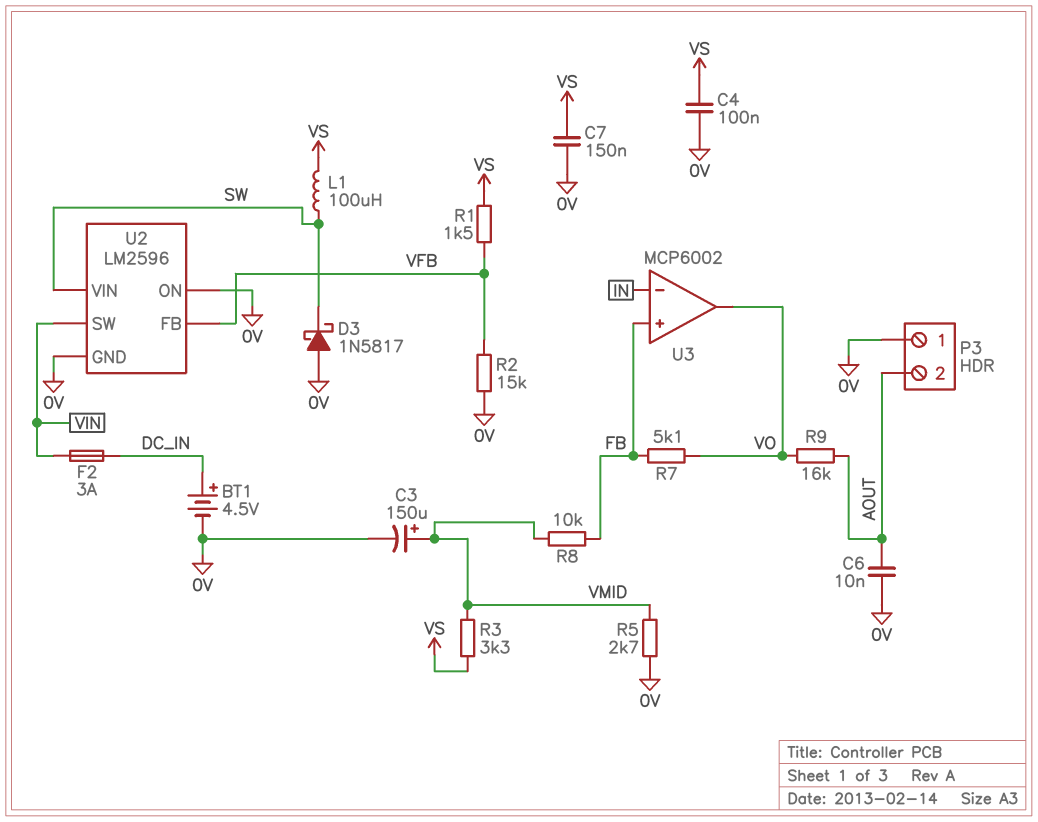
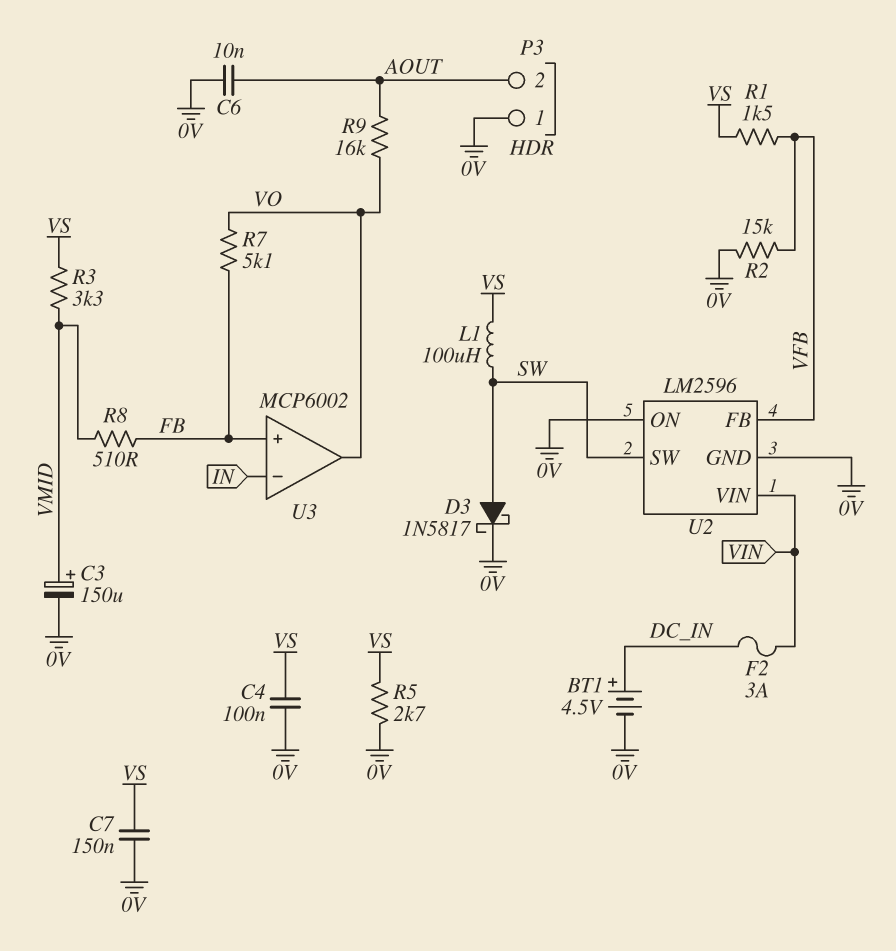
D3: schottky 1N5817 (A 0V, K SW) -> schottky 1N5817 (A SW, K 0V)
R5: 2.7k (0V, VMID) -> 2.7k (0V, VS)
R8: 10k (FB, VMID) -> 510 (FB, VMID)
U2 pin SW: VIN -> SW
U2 pin VIN: SW -> VIN

